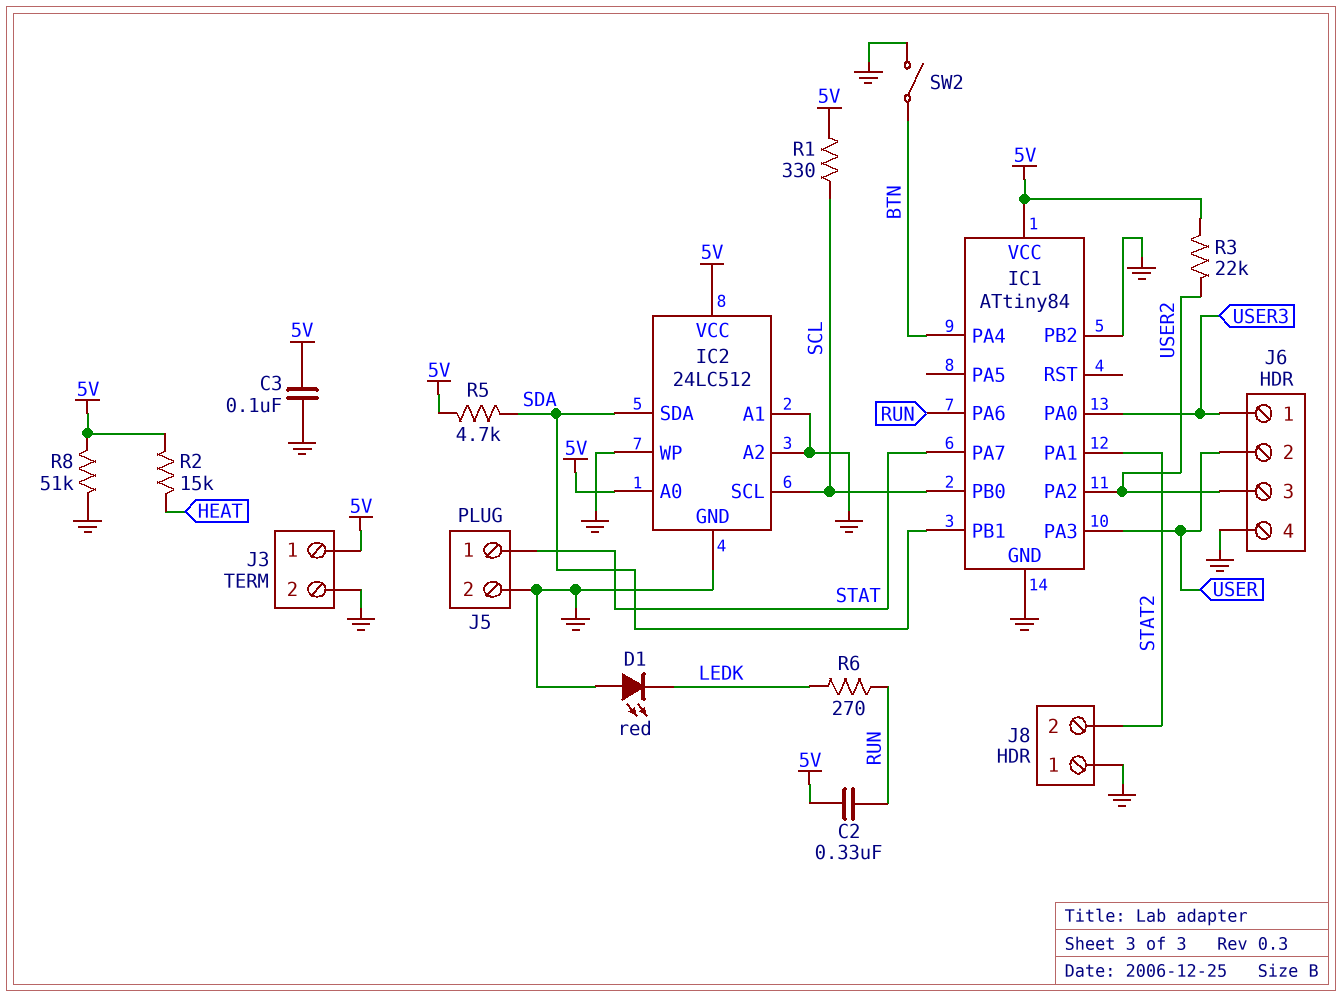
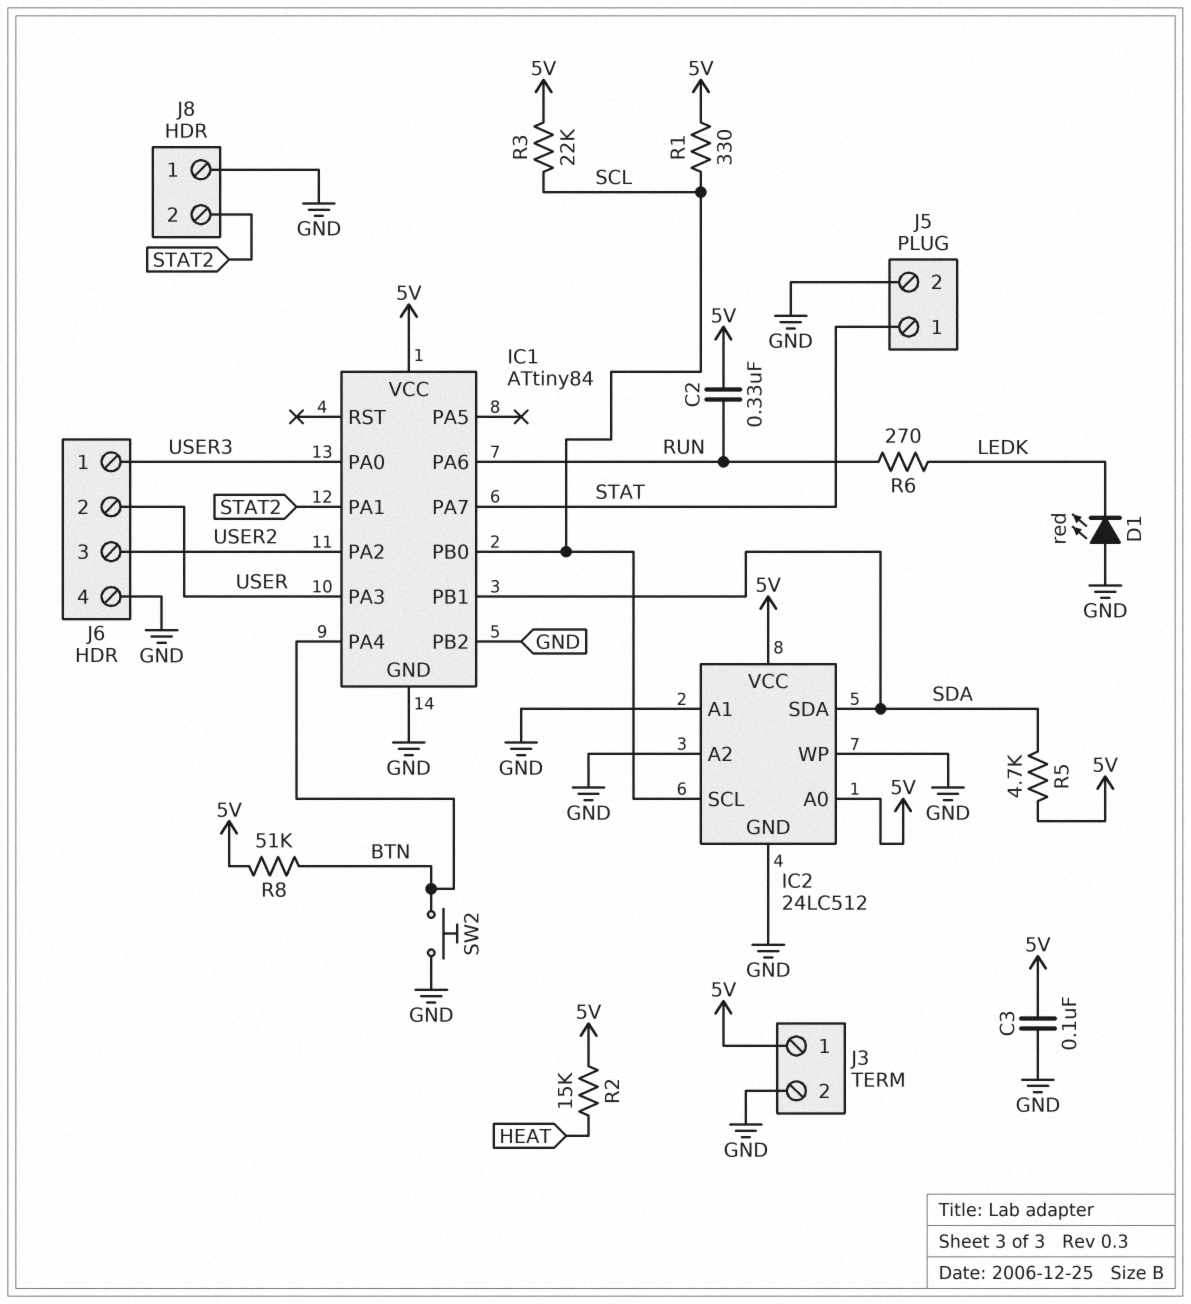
R3: 22k (5V, USER2) -> 22k (5V, SCL)
R8: 51k (5V, GND) -> 51k (5V, BTN)
SW2: switch (BTN, GND) -> button (BTN, GND)

